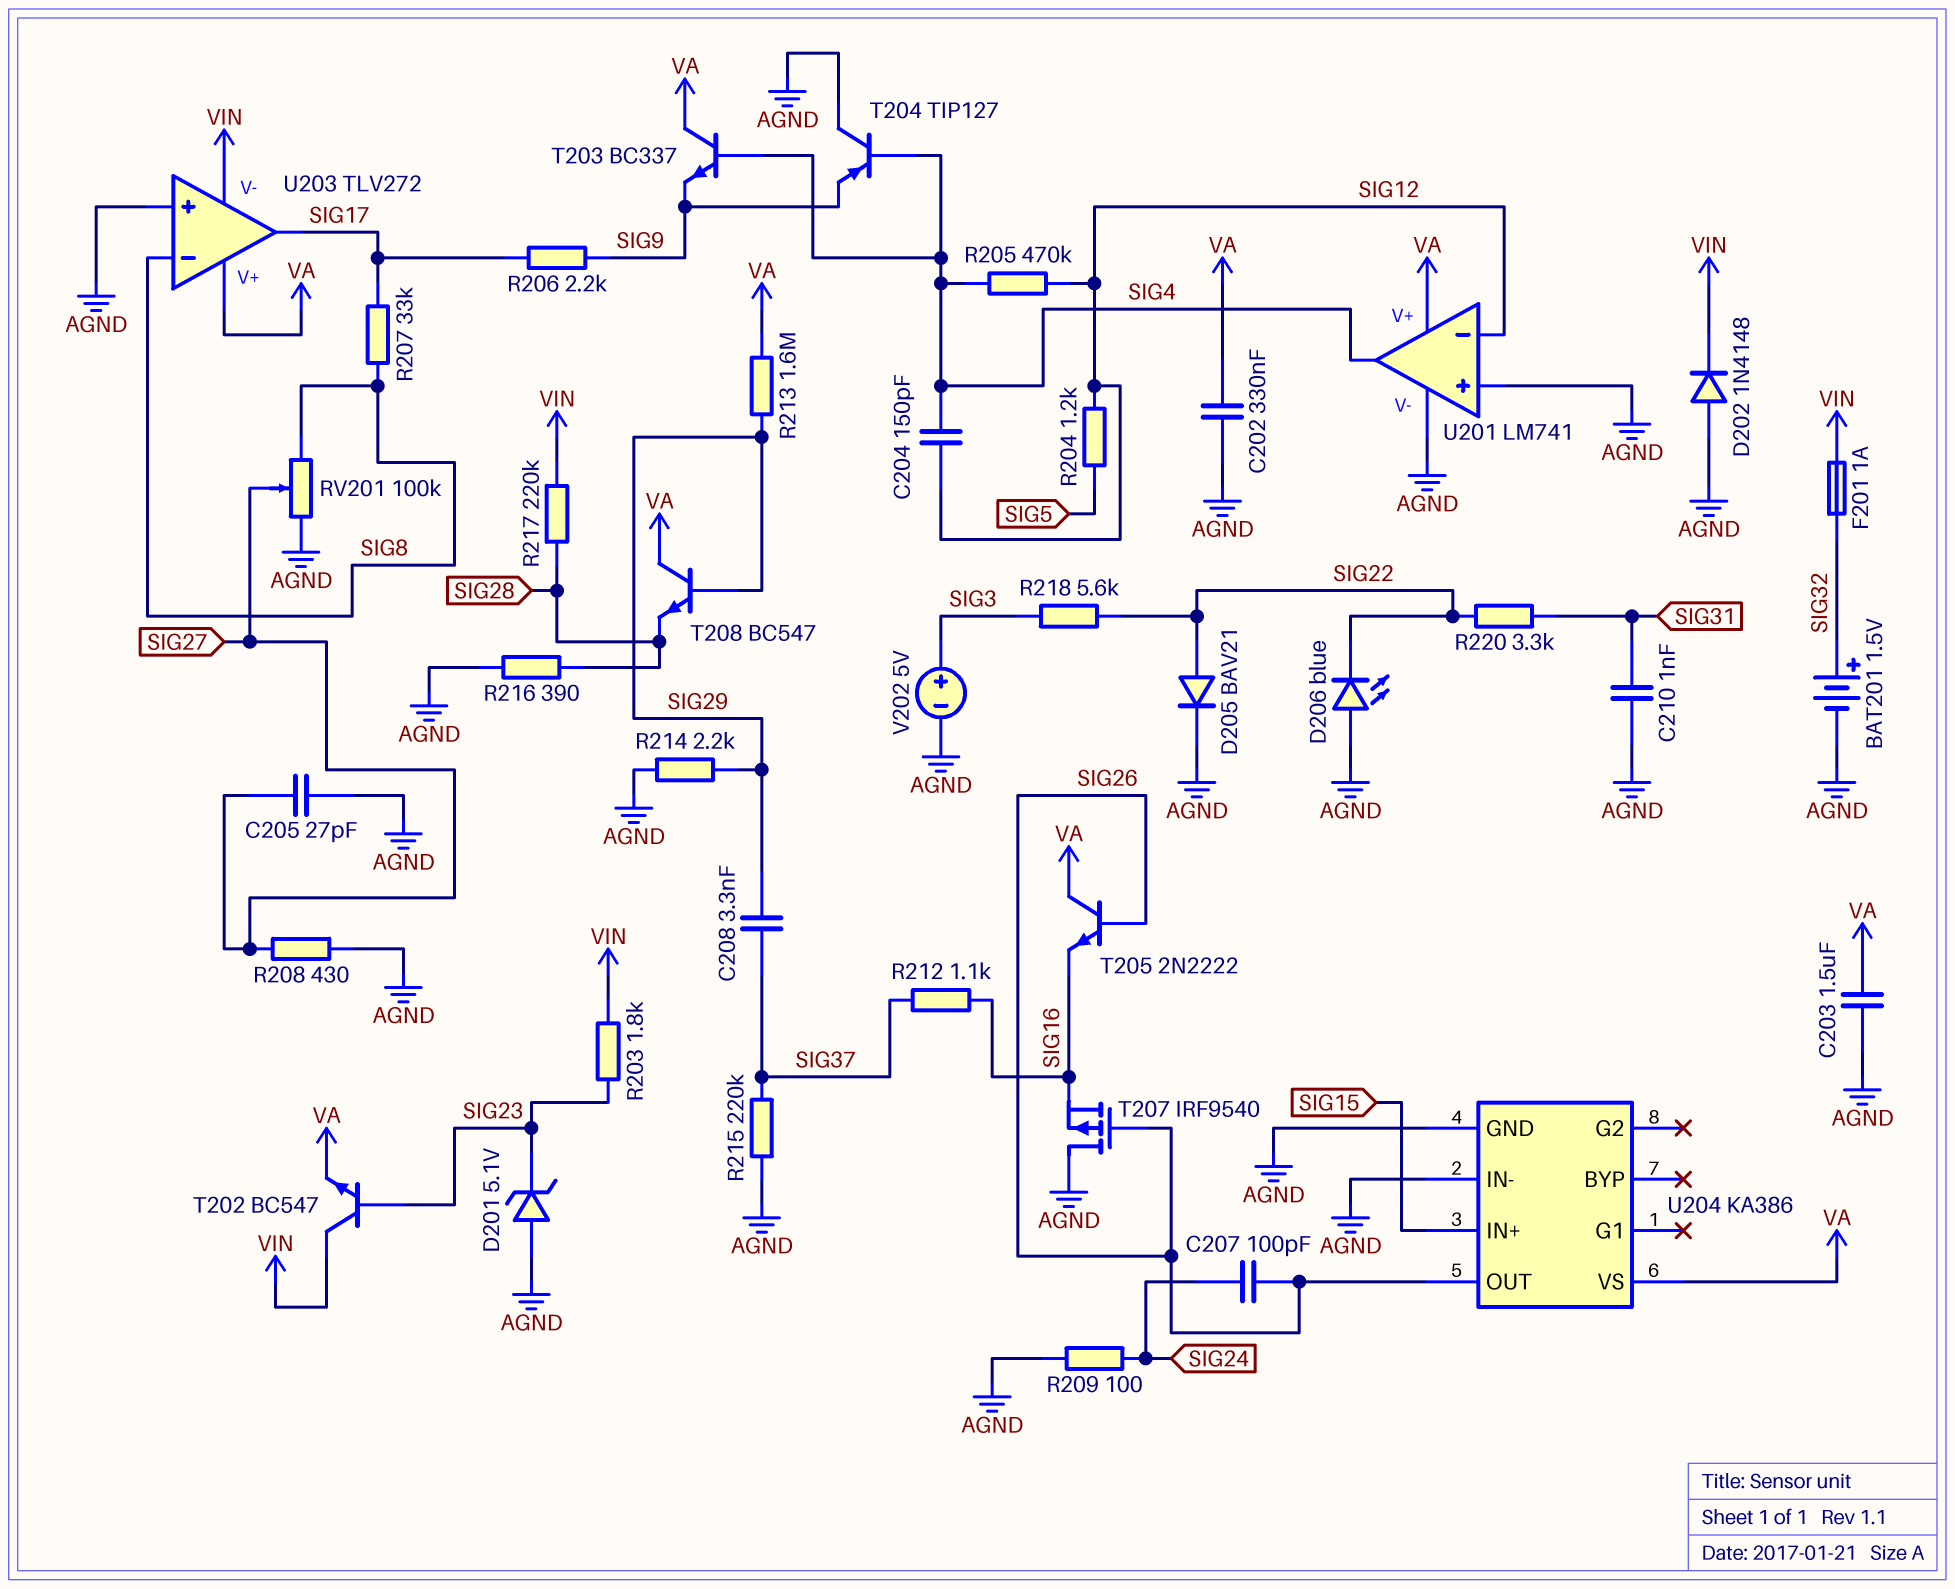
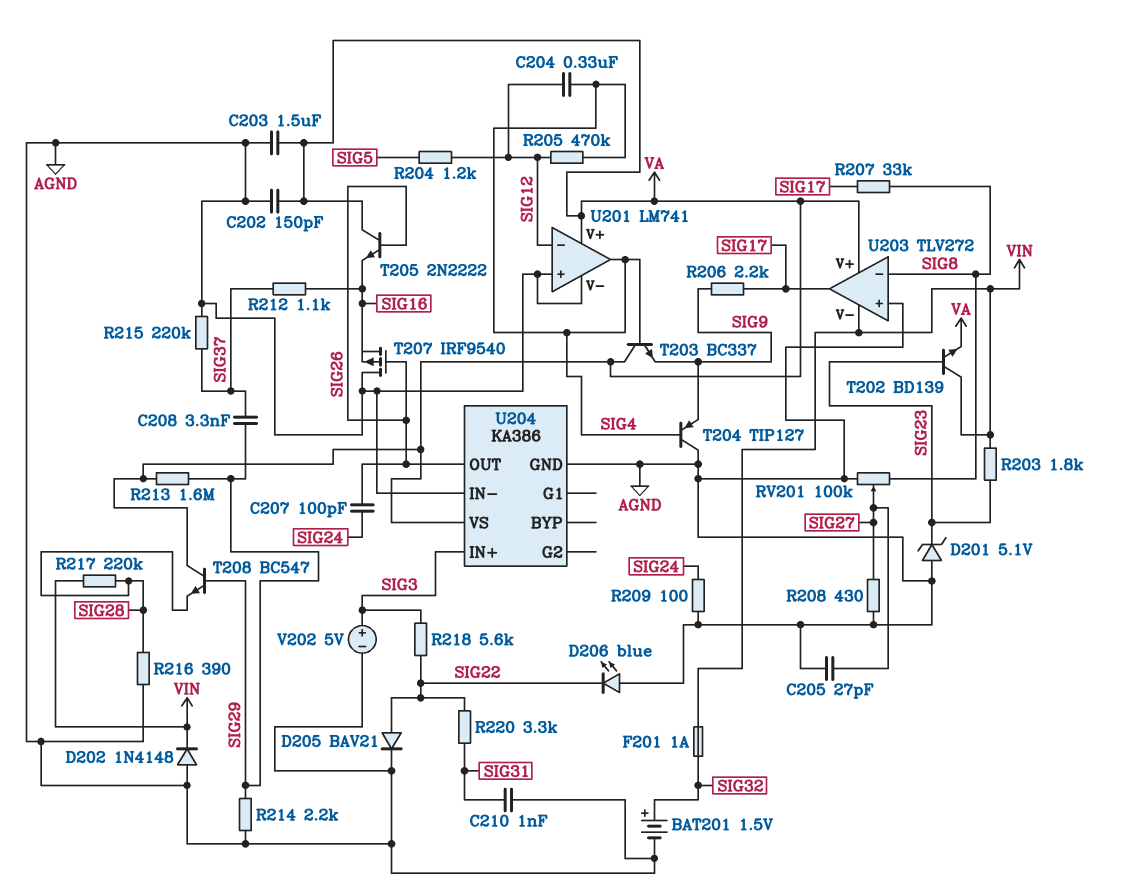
C202: 330nF (AGND, VA) -> 150pF (AGND, VA)
C204: 150pF (SIG4, SIG12) -> 330nF (SIG4, SIG12)
T202: NPN BC547 (B SIG23, C VIN, E VA) -> NPN BD139 (B SIG23, C VIN, E VA)
U204 pin IN+: SIG15 -> SIG3

